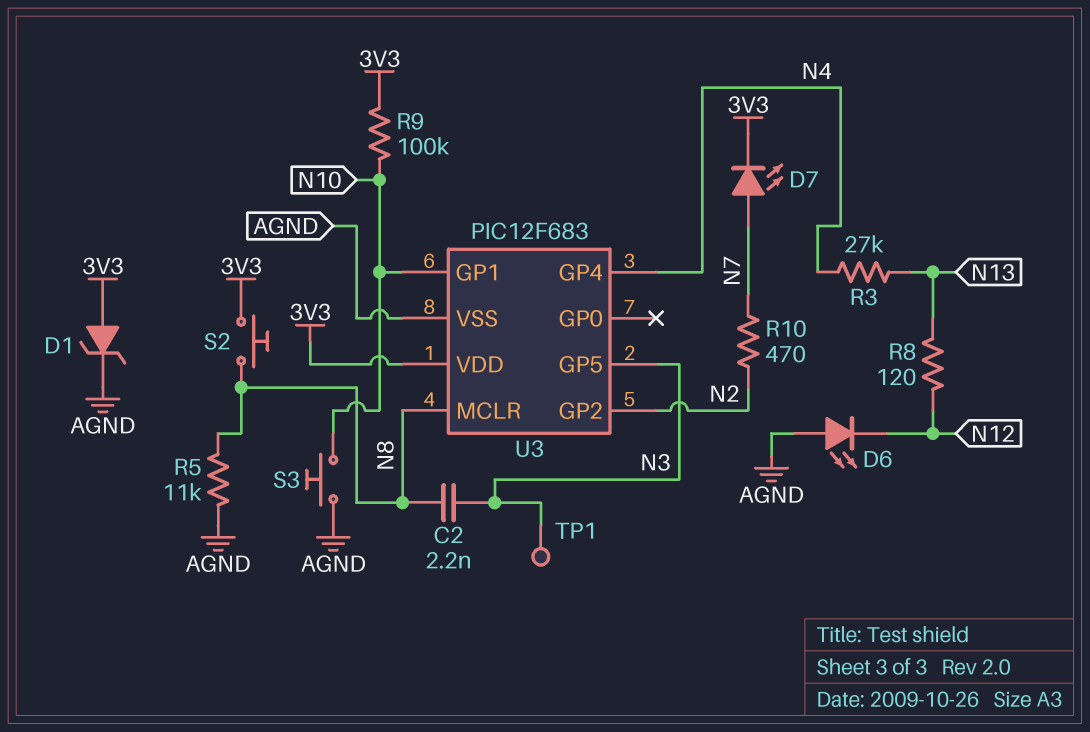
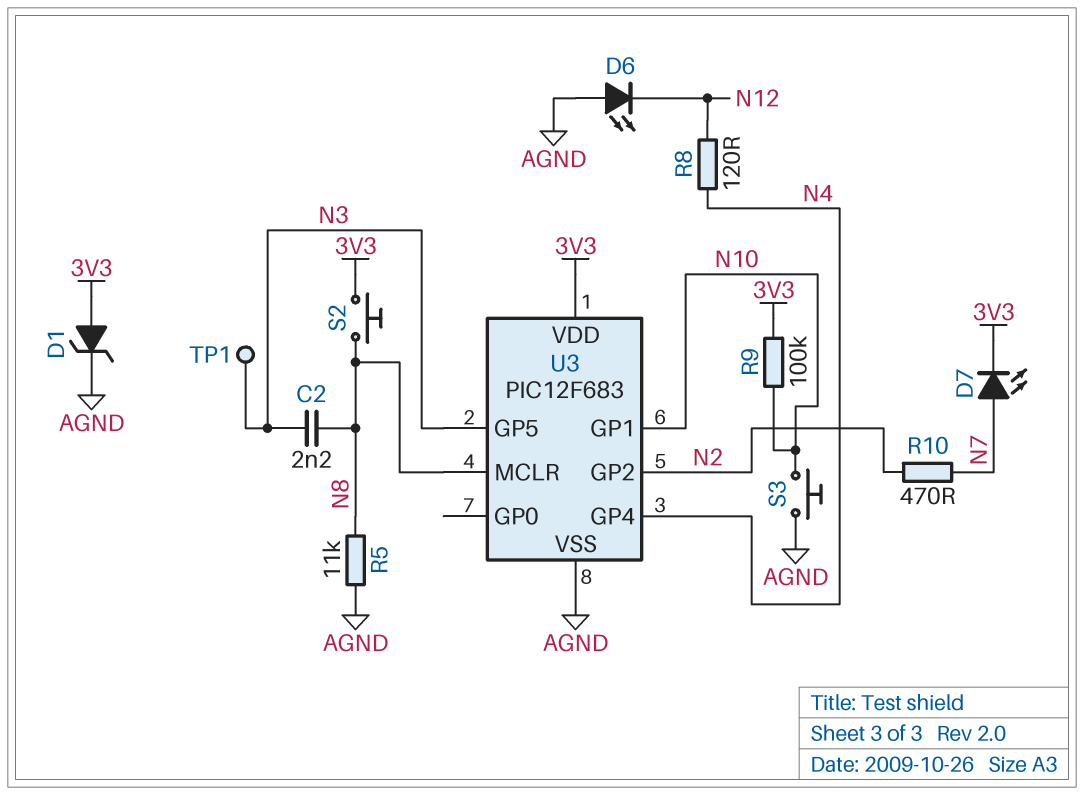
R3: 27k (N4, N13) -> none
R8: 120 (N12, N13) -> 120 (N4, N12)

